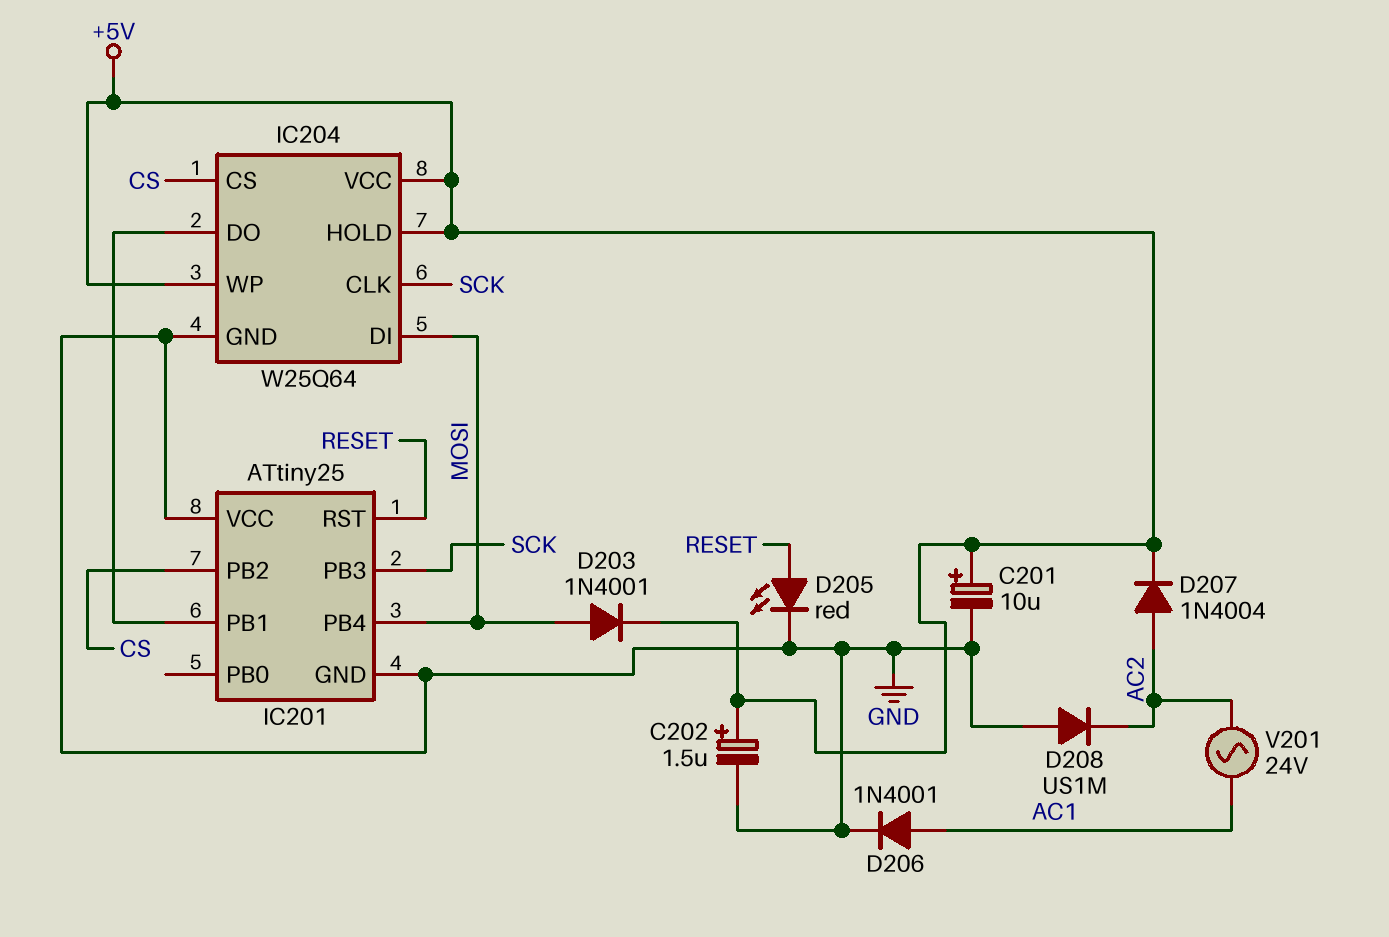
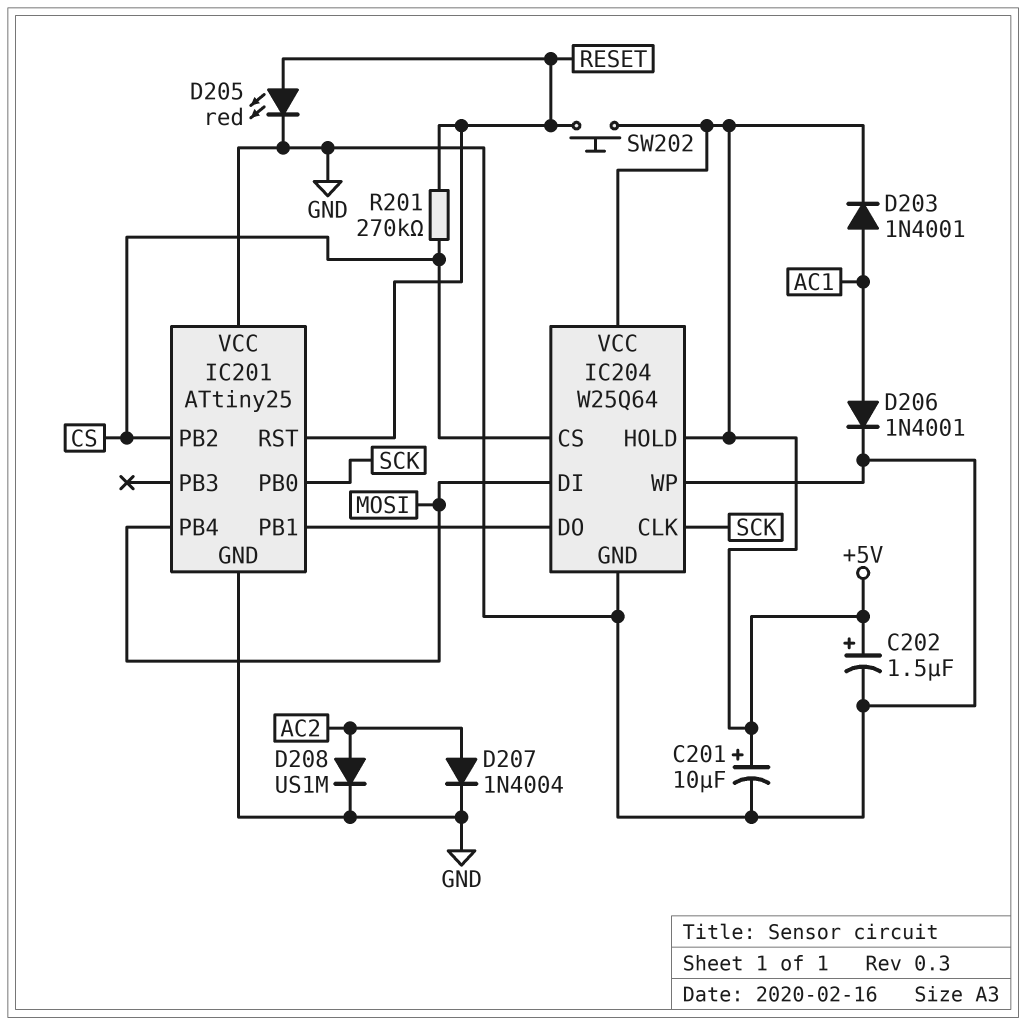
D203: diode 1N4001 (A MOSI, K +5V) -> diode 1N4001 (A AC1, K +5V)
D207: diode 1N4004 (A AC2, K +5V) -> diode 1N4004 (A AC2, K GND)
D208: diode US1M (A GND, K AC2) -> diode US1M (A AC2, K GND)
IC201 pin PB0: none -> SCK
IC201 pin PB3: SCK -> none
IC204 pin WP: +5V -> GND
R201: none -> 270k (CS, RESET)
SW202: none -> button (+5V, RESET)
V201: AC 24V (AC1, AC2) -> none

